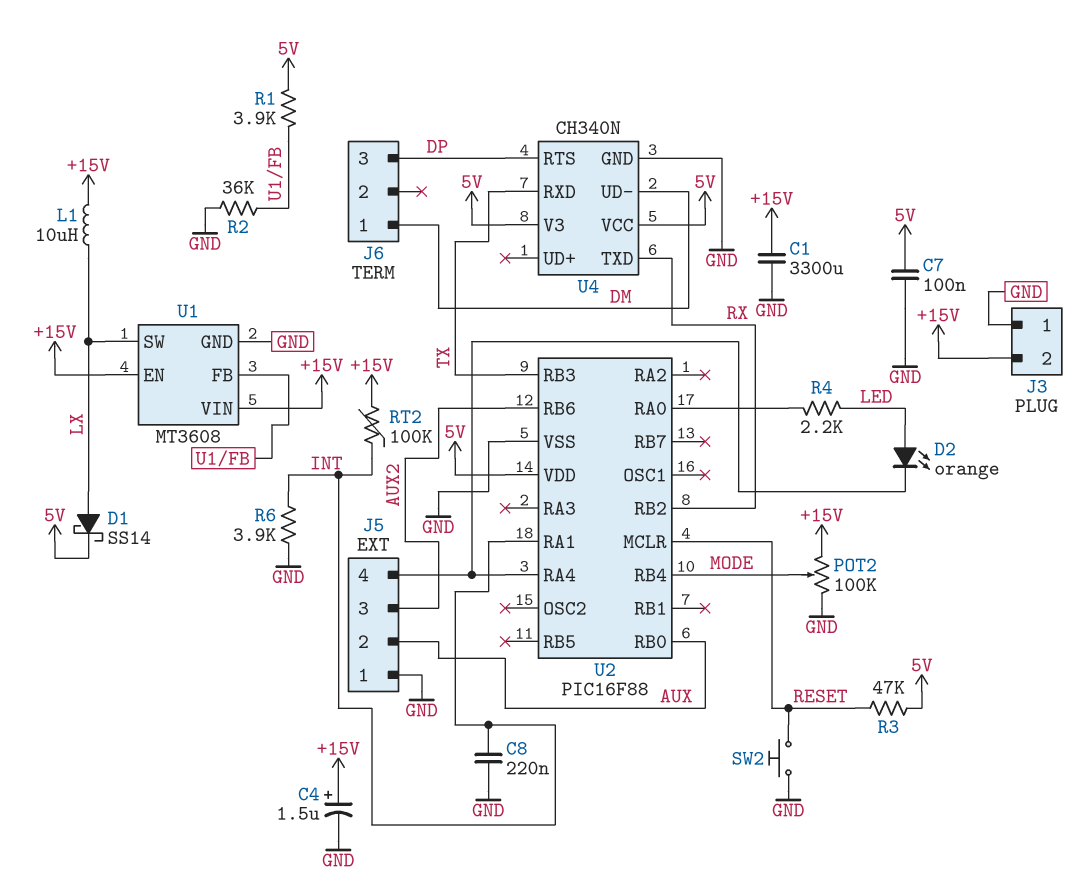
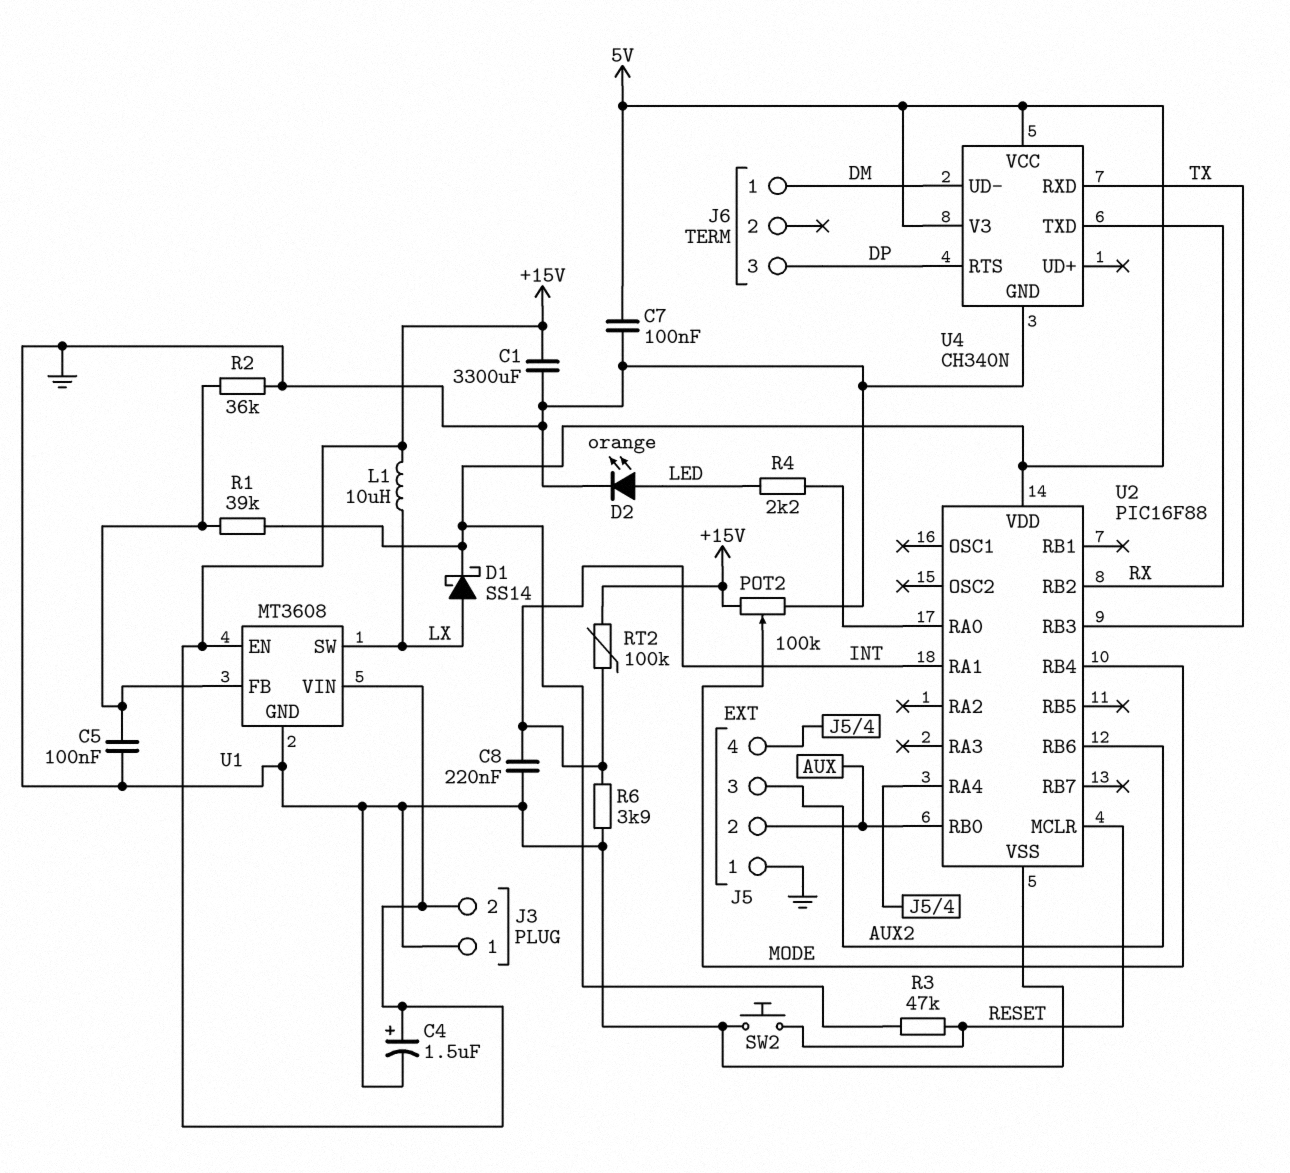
C5: none -> 100nF (GND, U1/FB)
D2: LED orange (A LED, K J5/4) -> LED orange (A LED, K GND)
R1: 3.9k (5V, U1/FB) -> 39k (5V, U1/FB)

